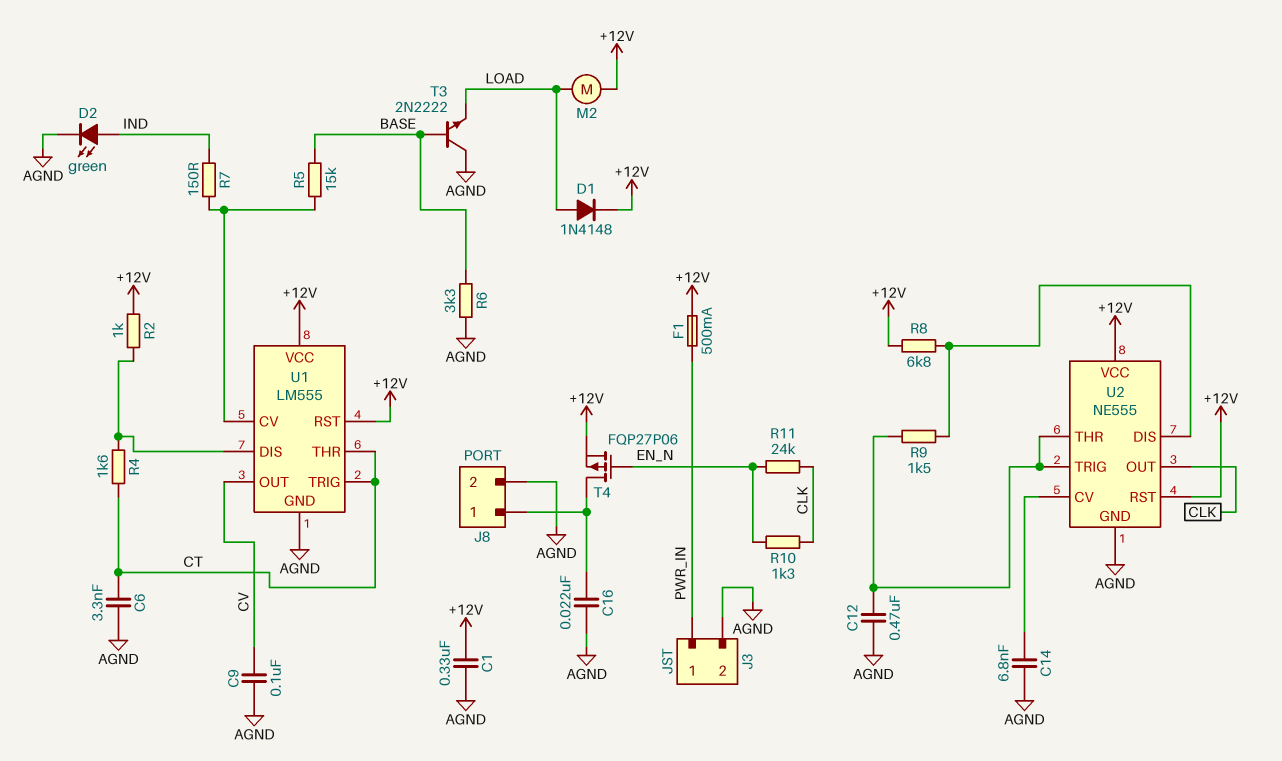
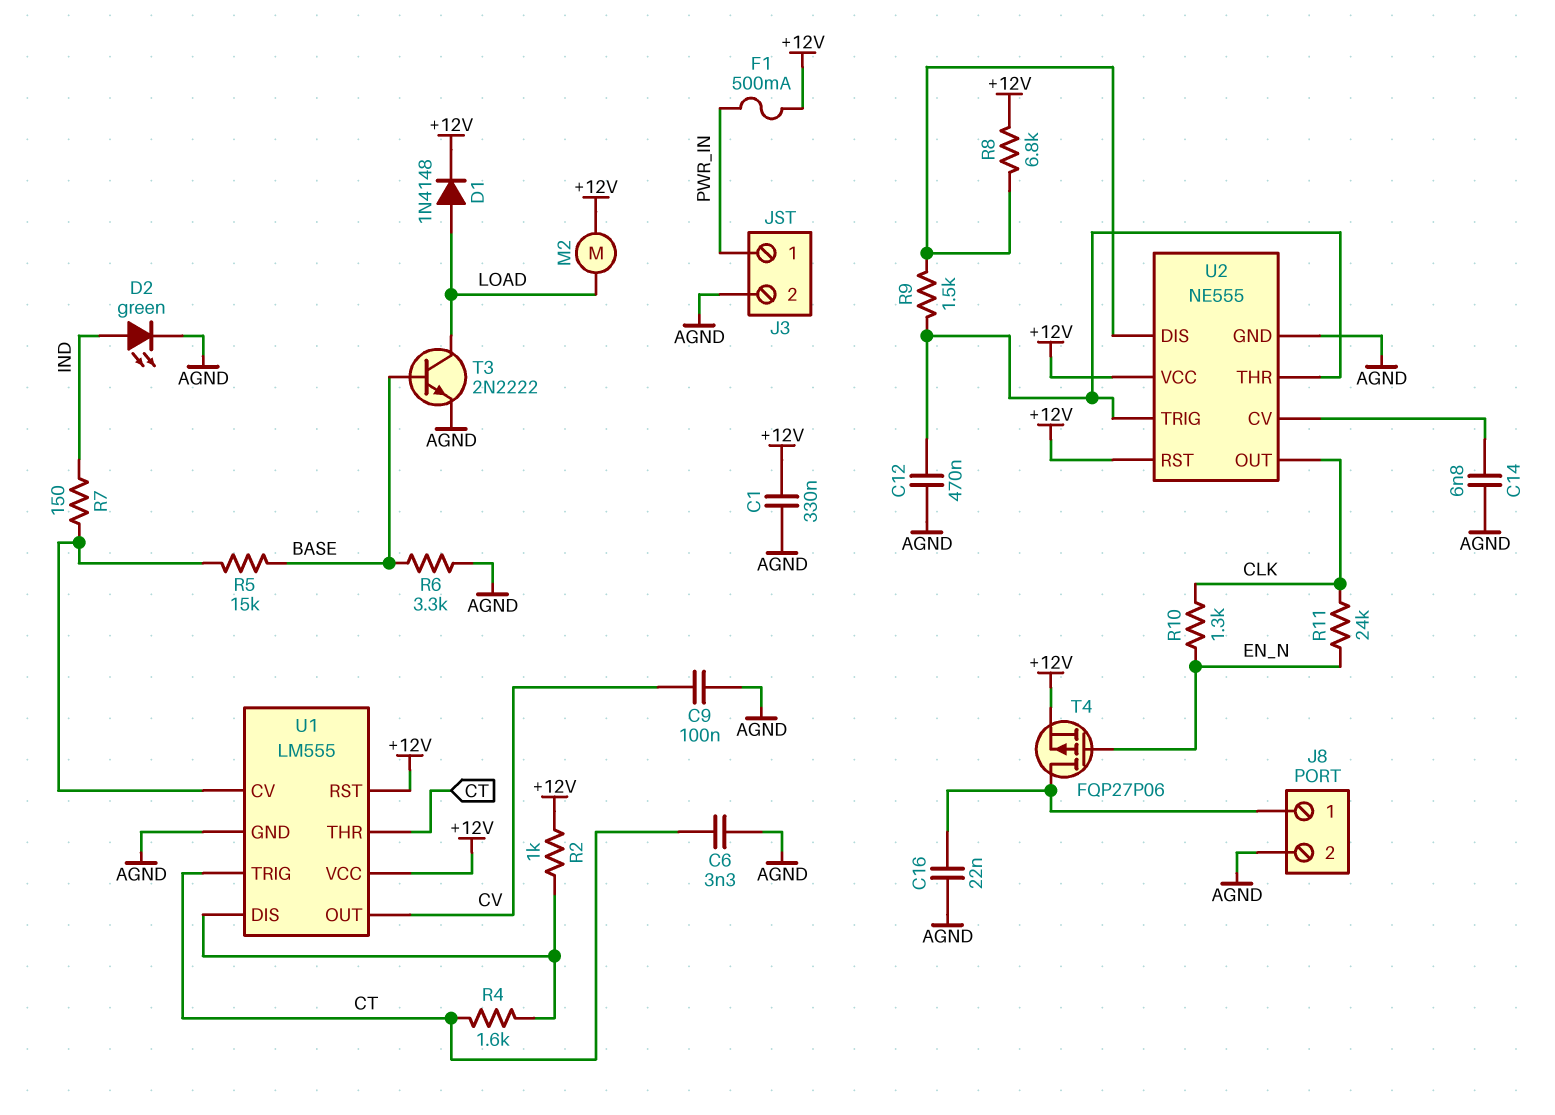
T3: NPN 2N2222 (B BASE, C AGND, E LOAD) -> NPN 2N2222 (B BASE, C LOAD, E AGND)

